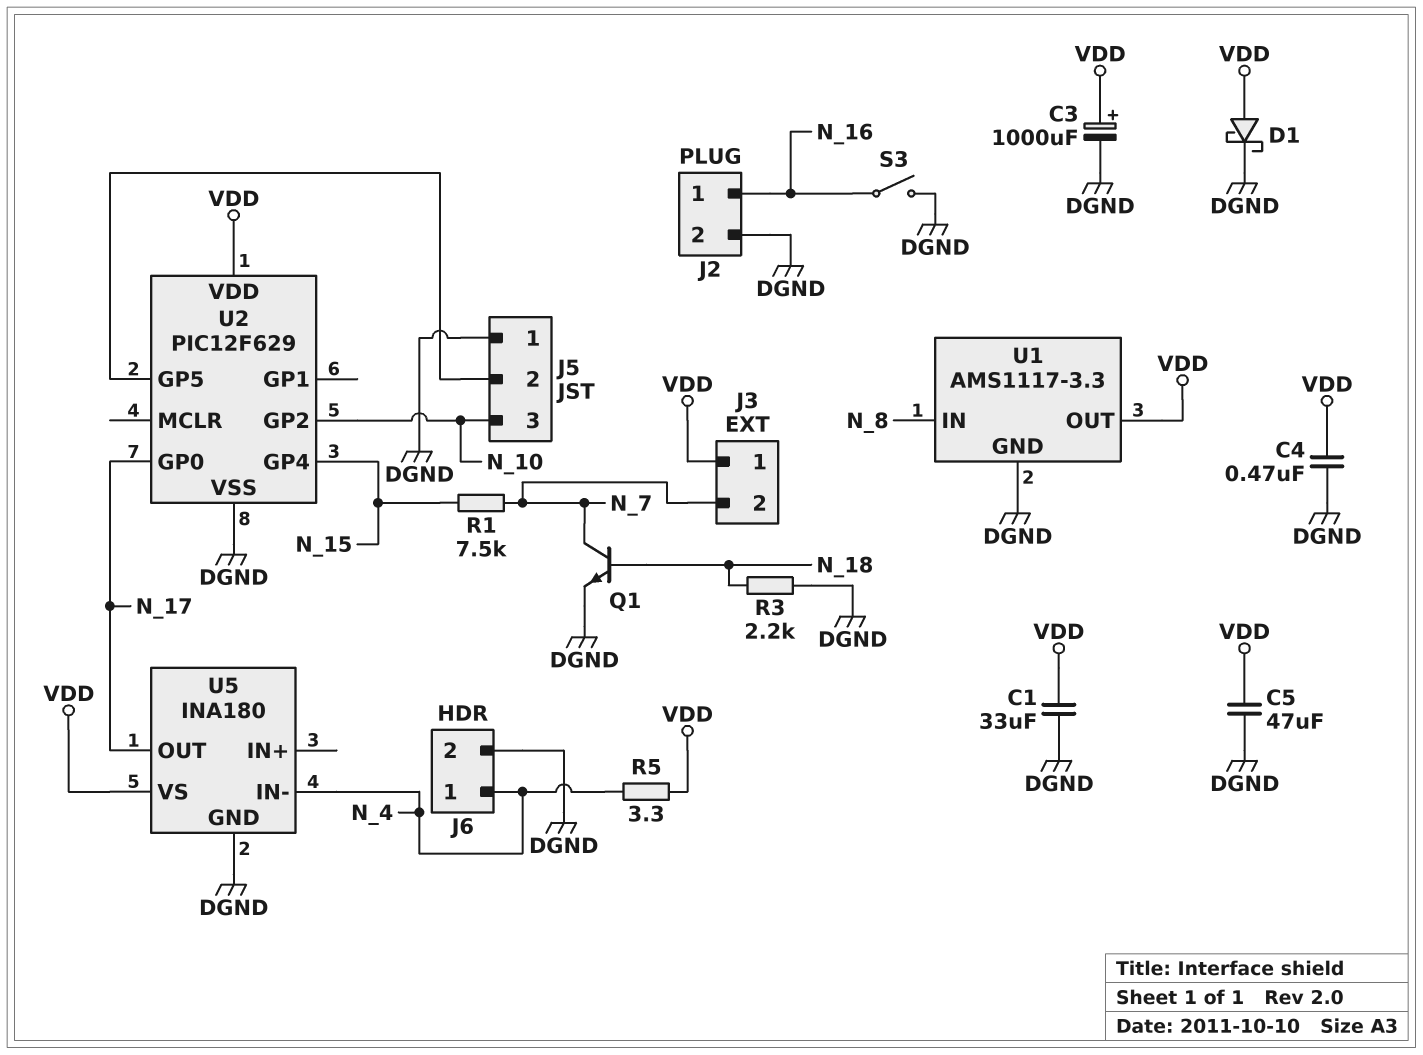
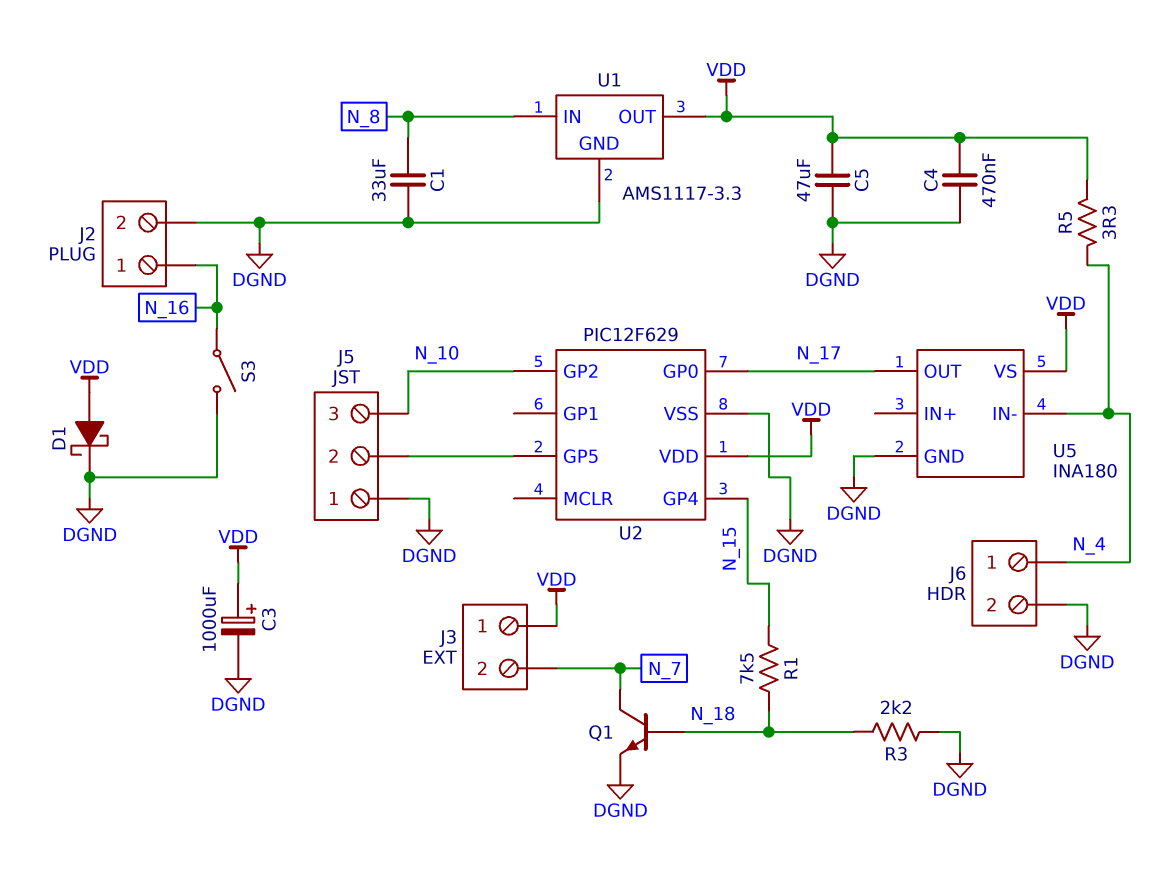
C1: 33uF (DGND, VDD) -> 33uF (DGND, N_8)
R1: 7.5k (N_7, N_15) -> 7.5k (N_15, N_18)

